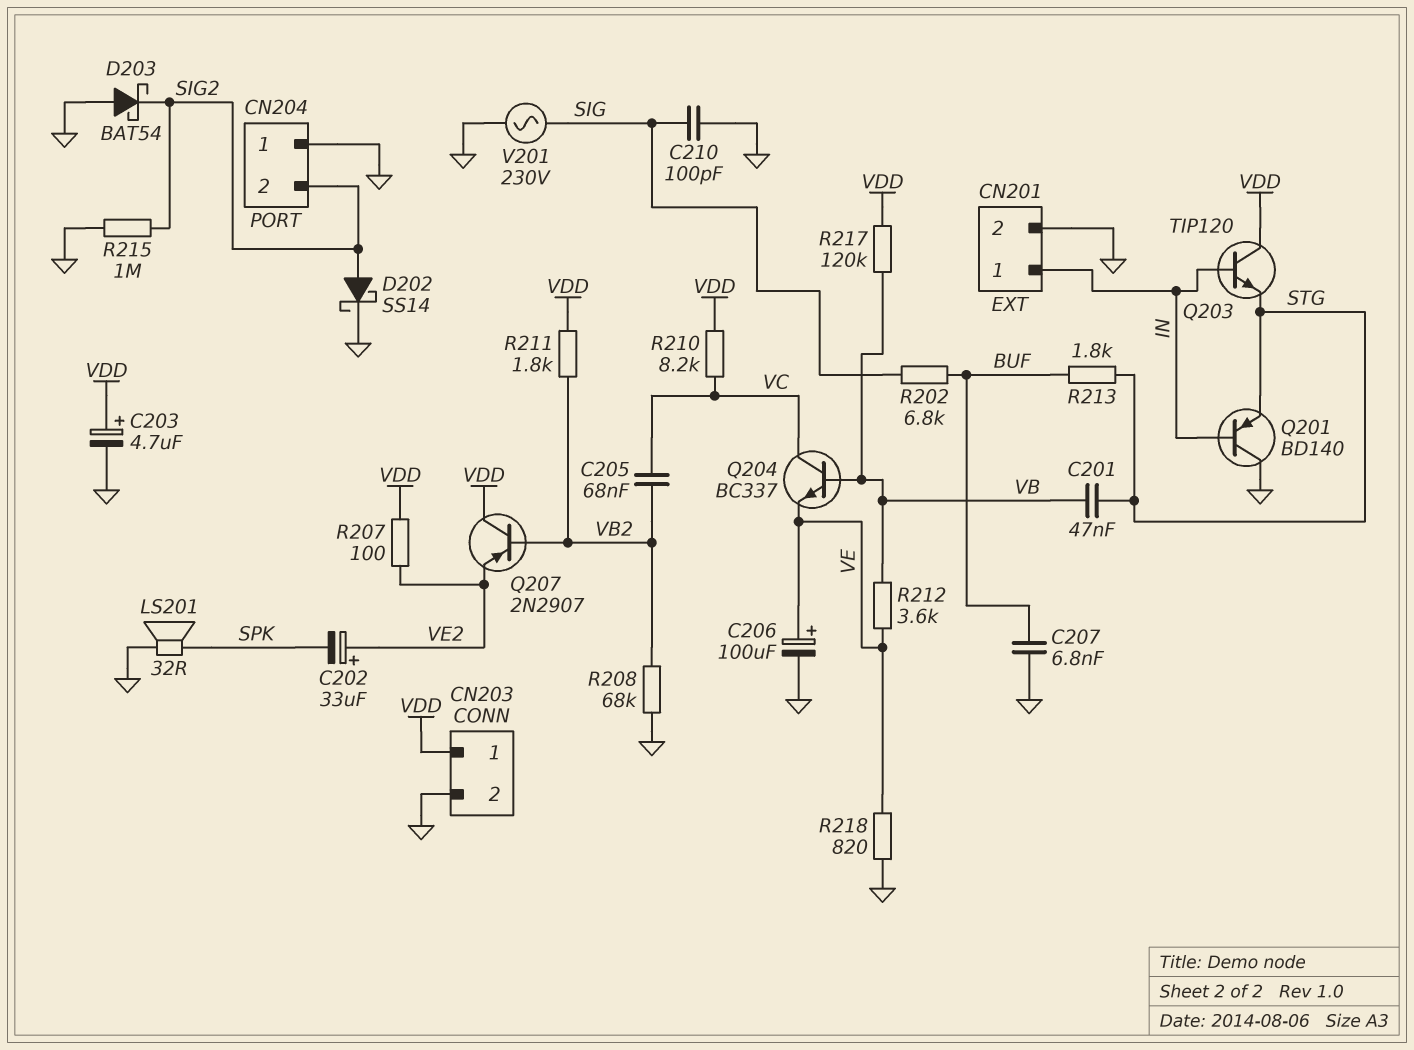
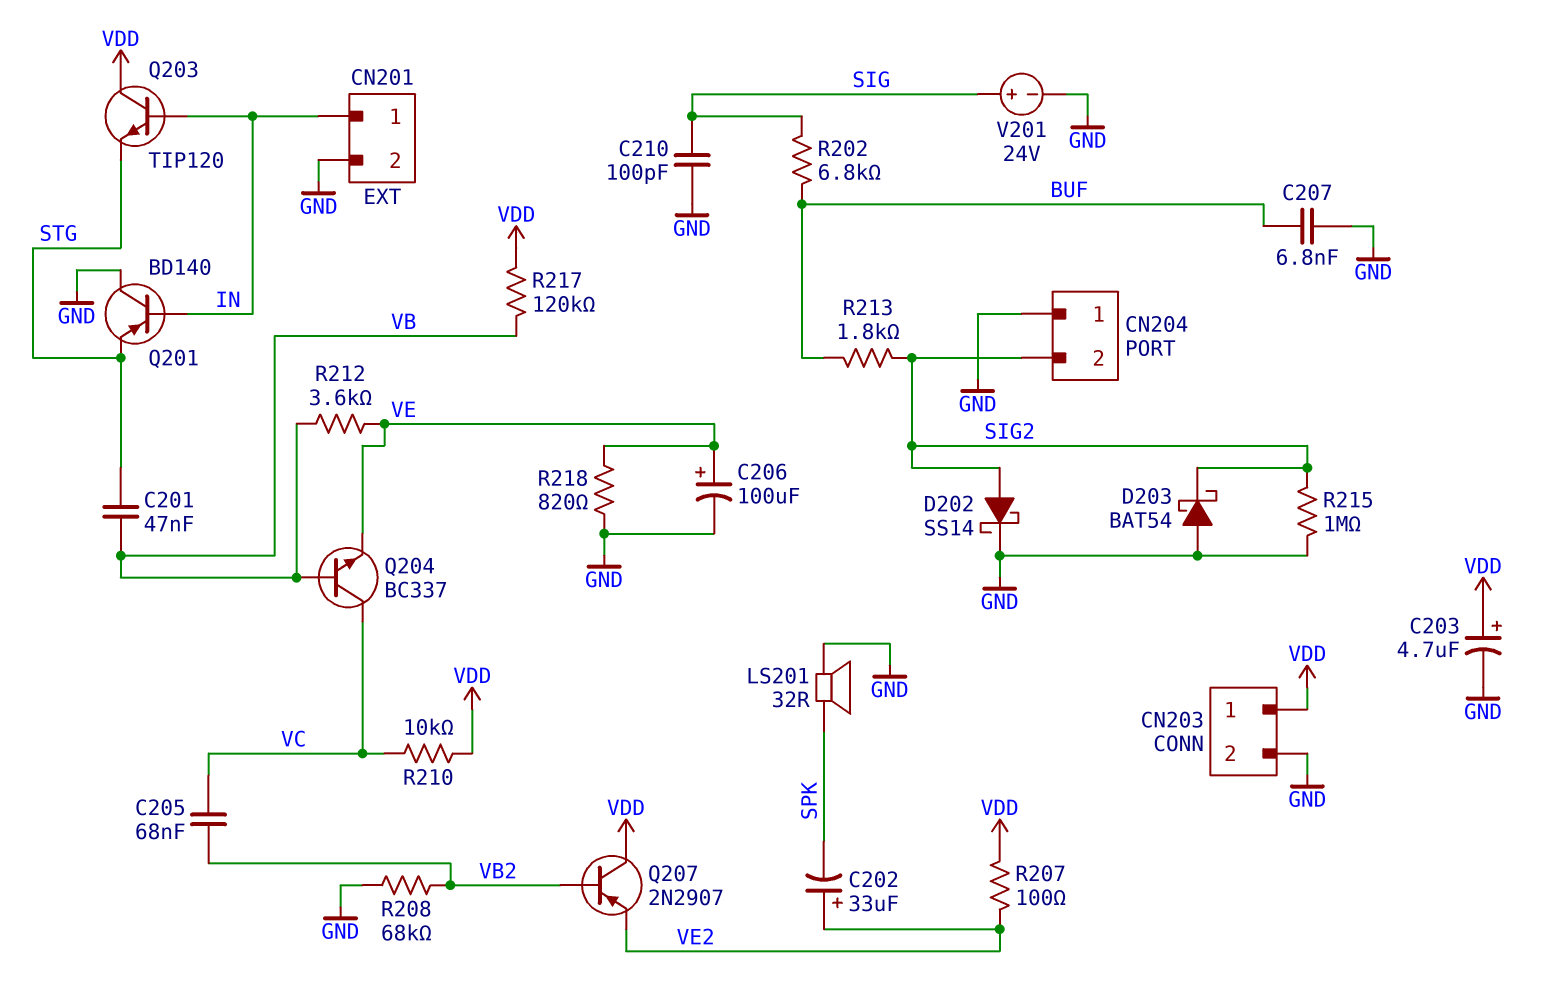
R210: 8.2k (VC, VDD) -> 10k (VC, VDD)
R211: 1.8k (VB2, VDD) -> none
R213: 1.8k (BUF, STG) -> 1.8k (BUF, SIG2)
V201: AC 230V (GND, SIG) -> 24V (plus SIG, minus GND)

